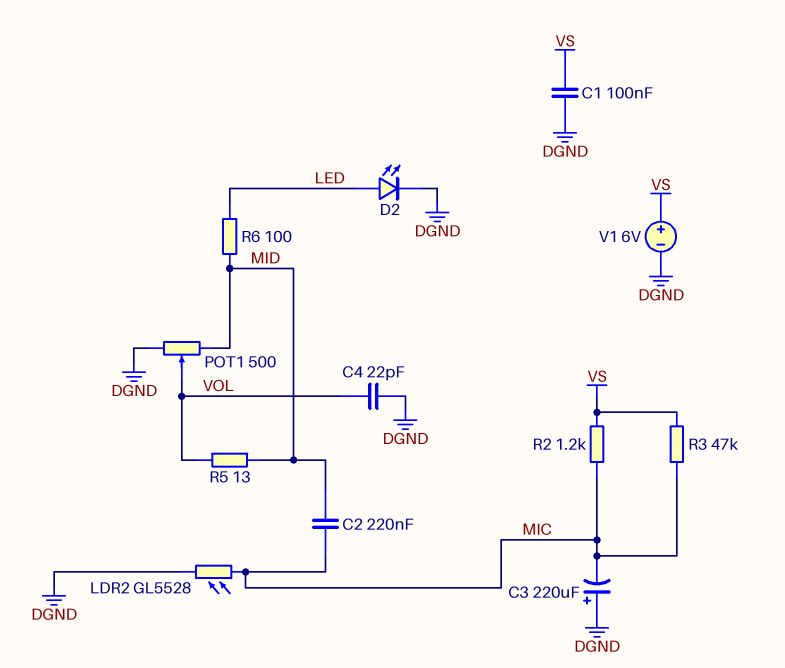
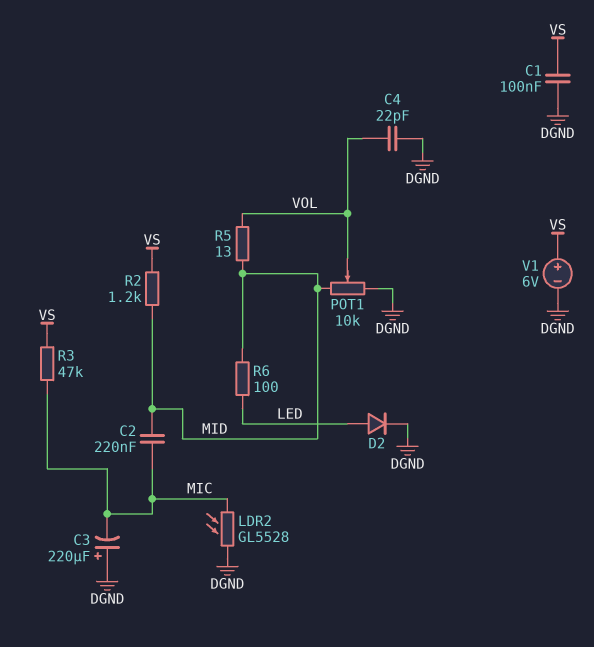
D2: LED (A LED, K DGND) -> diode (A LED, K DGND)
POT1: 500 (DGND, MID, wiper VOL) -> 10k (DGND, MID, wiper VOL)
R2: 1.2k (MIC, VS) -> 1.2k (MID, VS)

